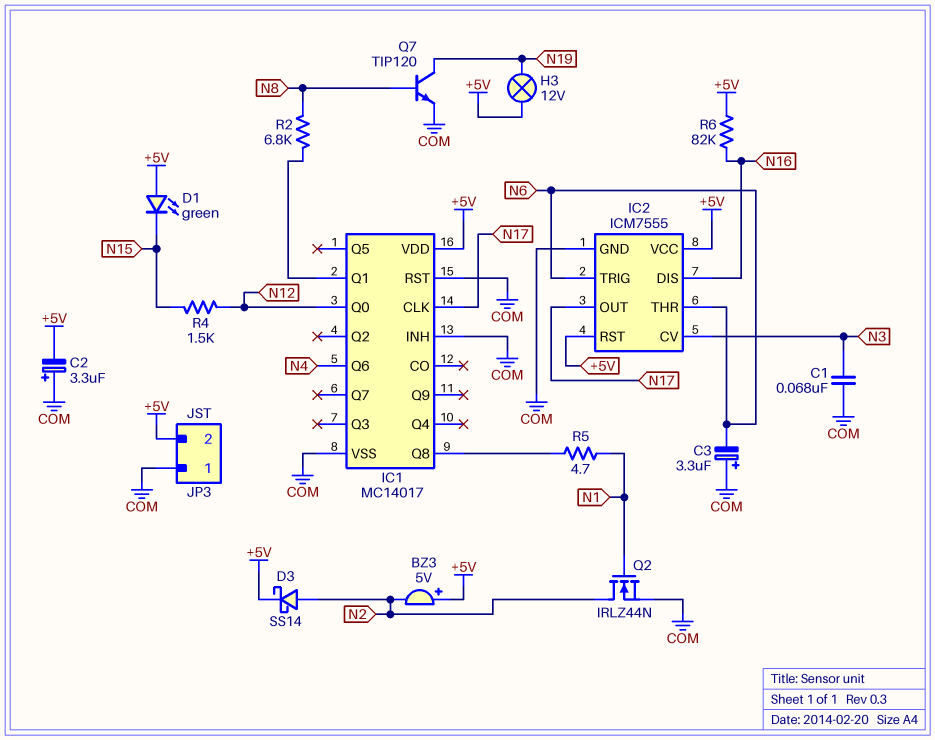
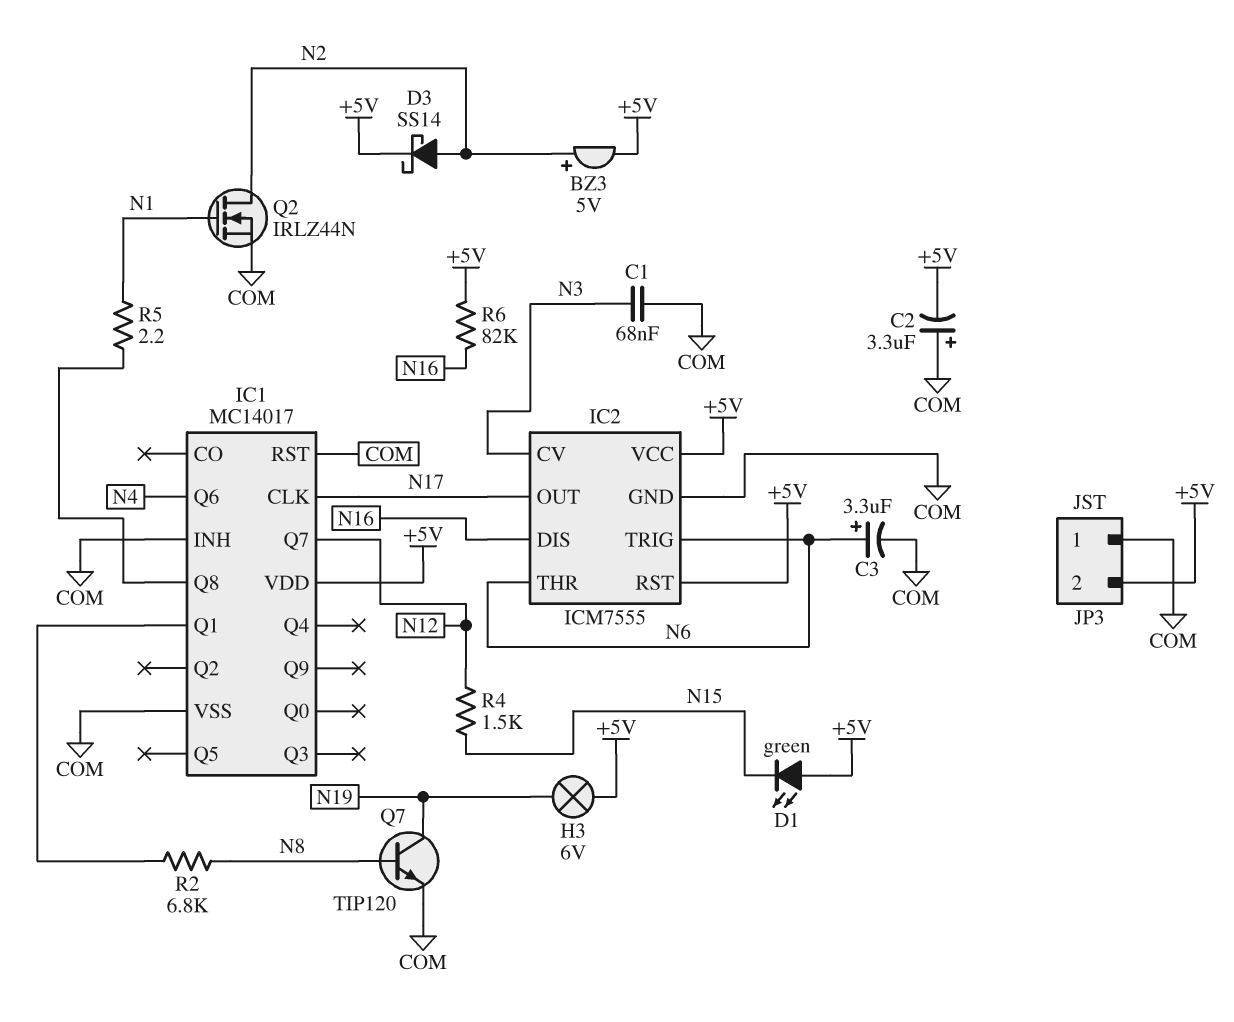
BZ3: buzzer 5V (plus +5V, minus N2) -> buzzer 5V (plus N2, minus +5V)
C3: 3.3uF (plus COM, minus N6) -> 3.3uF (plus N6, minus COM)
H3: lamp 12V (+5V, N19) -> lamp 6V (+5V, N19)
IC1 pin Q0: N12 -> none
IC1 pin Q7: none -> N12
R5: 4.7 (IC1/Q8, N1) -> 2.2 (IC1/Q8, N1)

